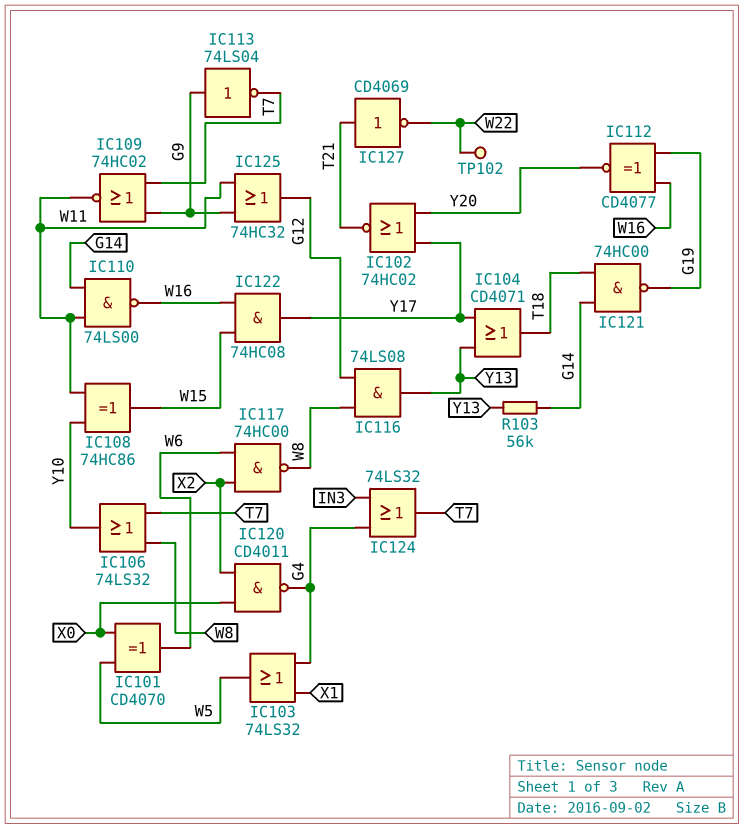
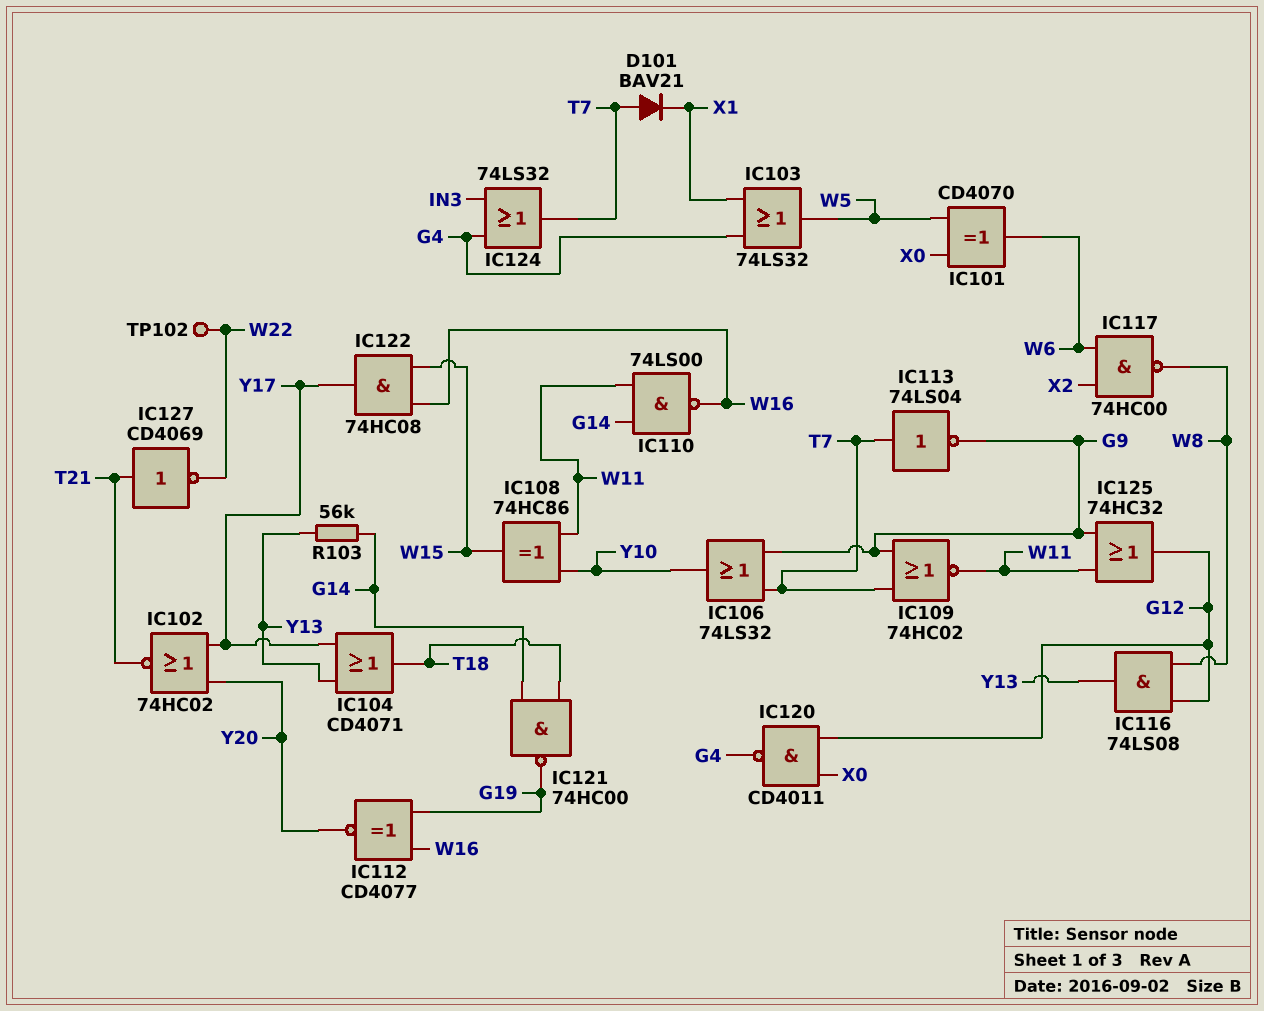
D101: none -> diode BAV21 (A T7, K X1)
IC106: OR 74LS32 (in T7, in W8, out Y10) -> OR 74LS32 (in G9, in T7, out Y10)
IC113: NOT 74LS04 (in G9, out T7) -> NOT 74LS04 (in T7, out G9)
IC120: NAND CD4011 (in X0, in X2, out G4) -> NAND CD4011 (in G12, in X0, out G4)

